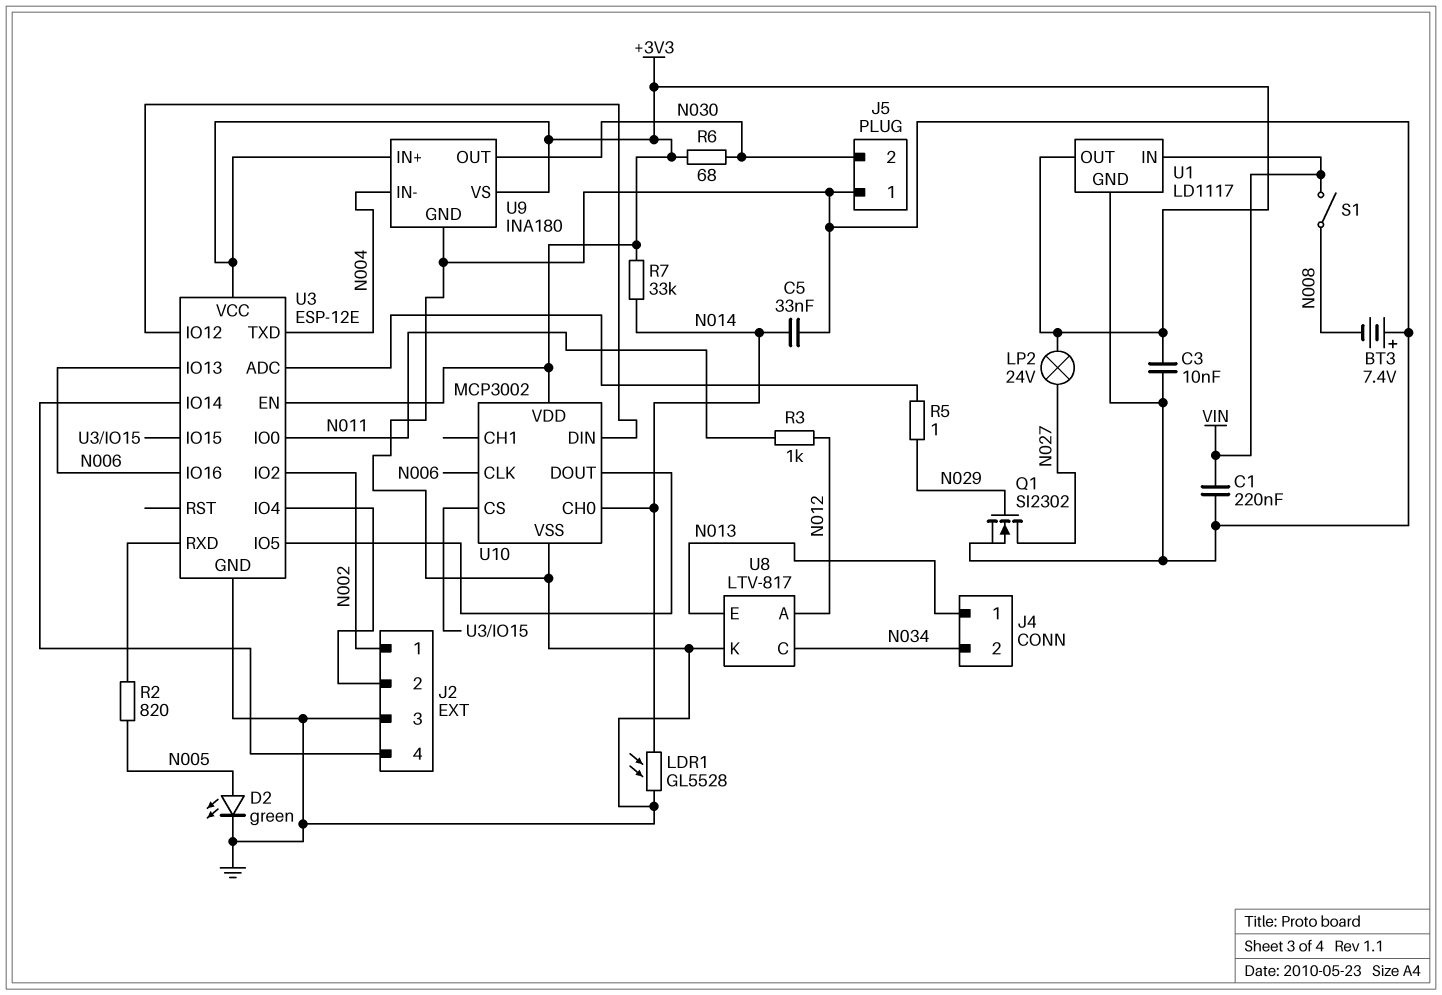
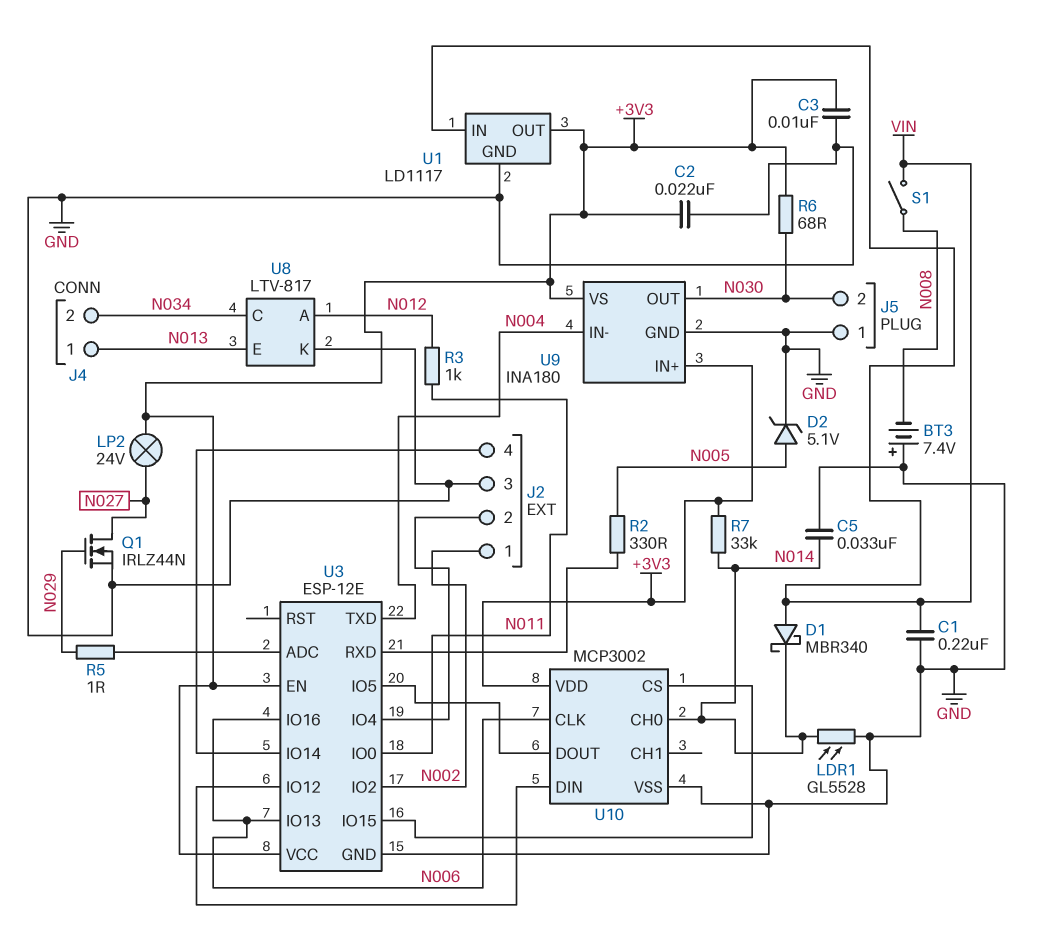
C2: none -> 22nF (+3V3, GND)
D1: none -> schottky MBR340 (A VIN, K N014)
D2: LED green (A N005, K GND) -> zener 5.1V (A N005, K GND)
Q1: NMOS SI2302 (G N029, D N027, S GND) -> NMOS IRLZ44N (G N029, D N027, S GND)
R2: 820 (N005, U3/RXD) -> 330 (N005, U3/RXD)

